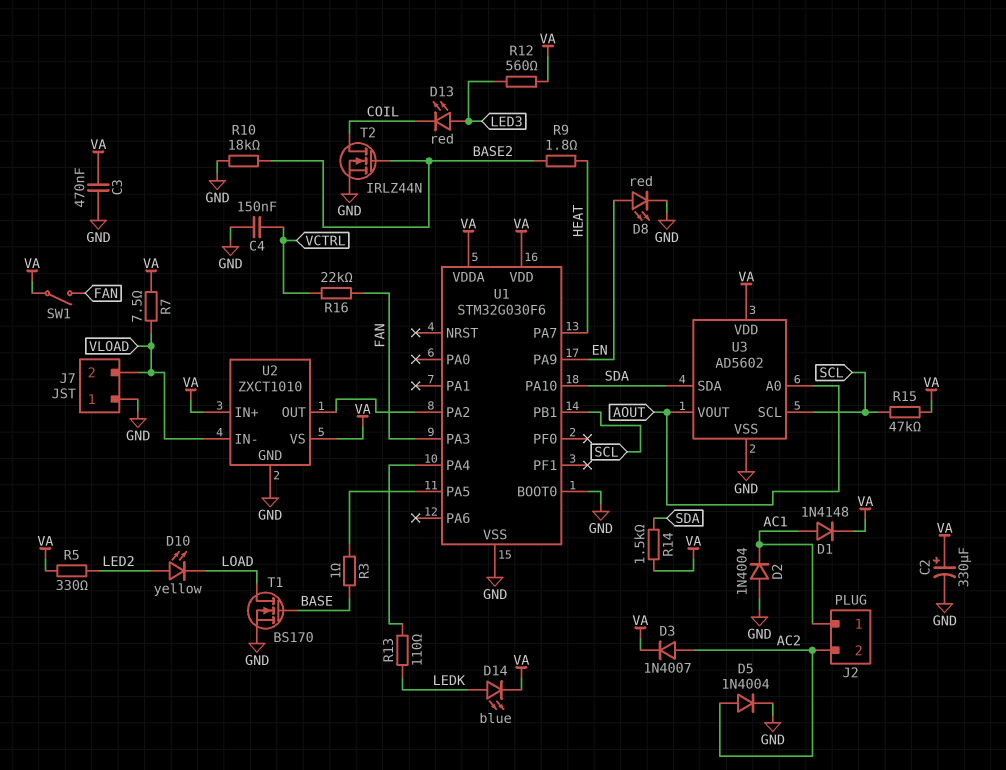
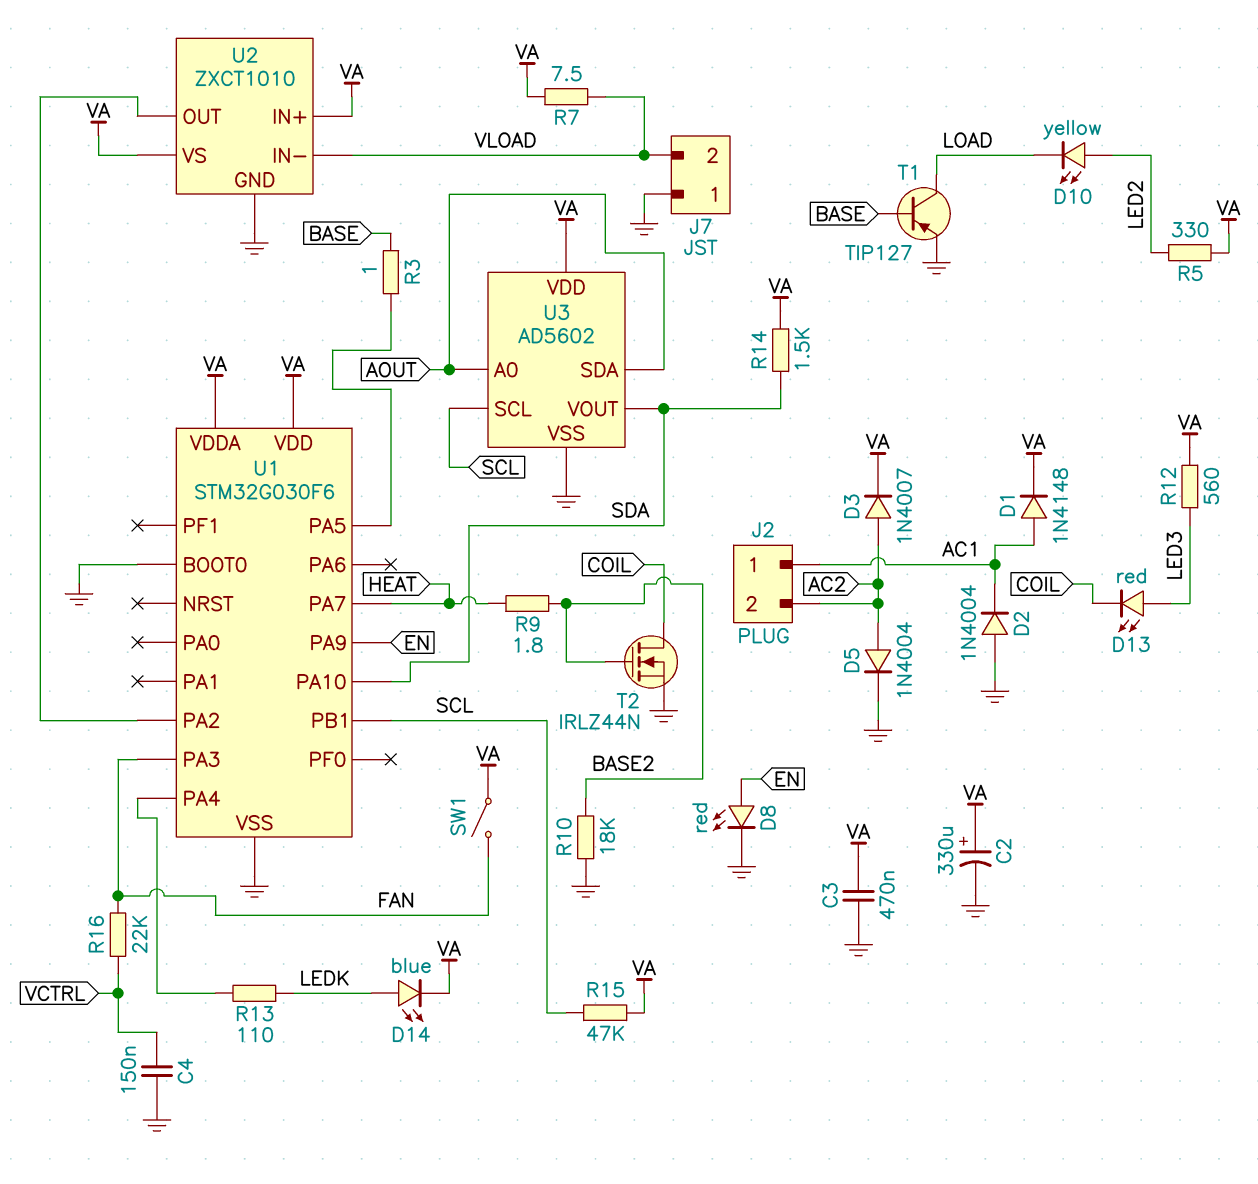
T1: NMOS BS170 (G BASE, D LOAD, S GND) -> PNP TIP127 (B BASE, C LOAD, E GND)
U3 pin SDA: SDA -> AOUT
U3 pin VOUT: AOUT -> SDA

